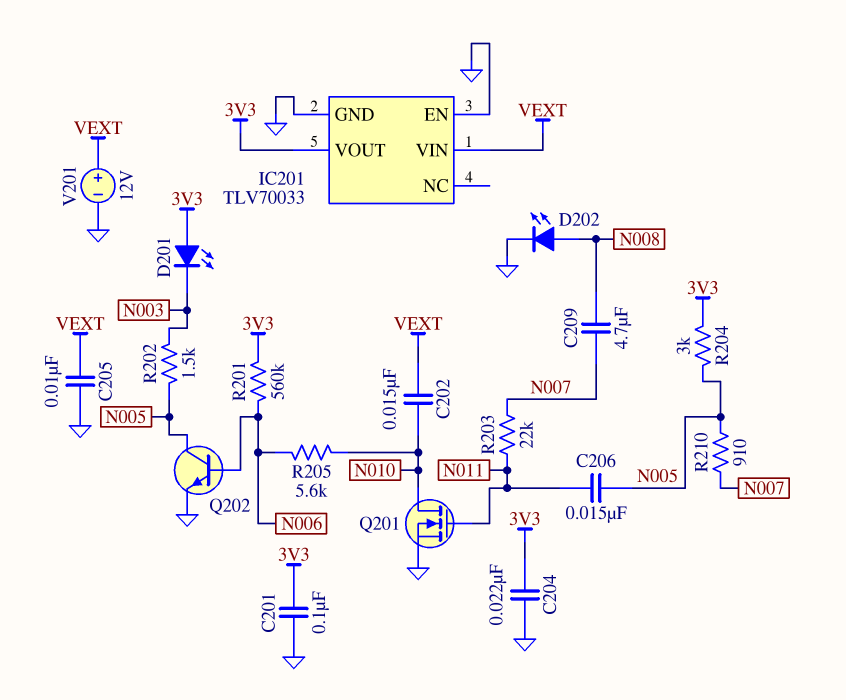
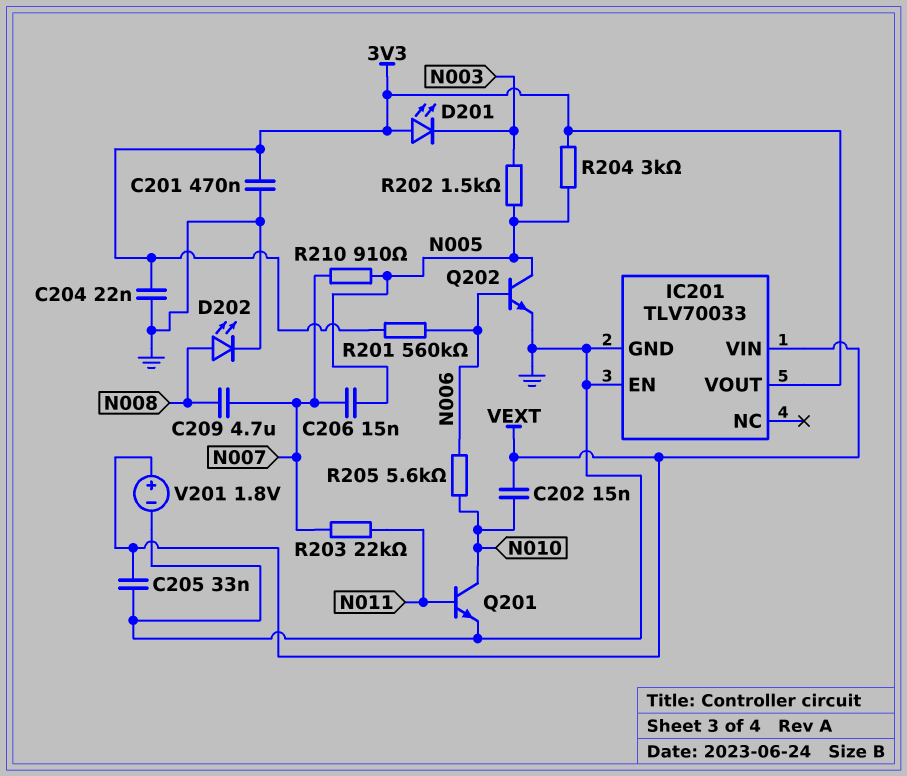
C201: 100nF (3V3, GND) -> 470nF (3V3, GND)
C205: 10nF (GND, VEXT) -> 33nF (GND, VEXT)
C206: 15nF (N005, N011) -> 15nF (N005, N007)
Q201: NMOS (G N011, D N010, S GND) -> NPN (B N011, C N010, E GND)
V201: 12V (plus VEXT, minus GND) -> 1.8V (plus VEXT, minus GND)

